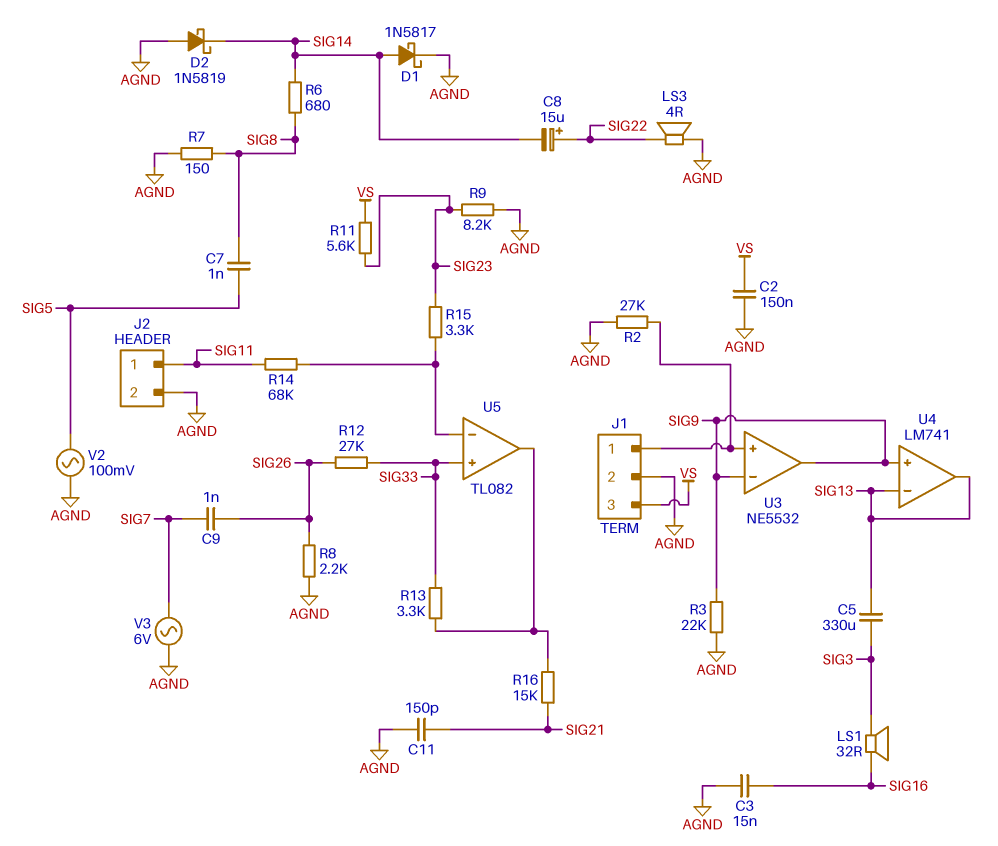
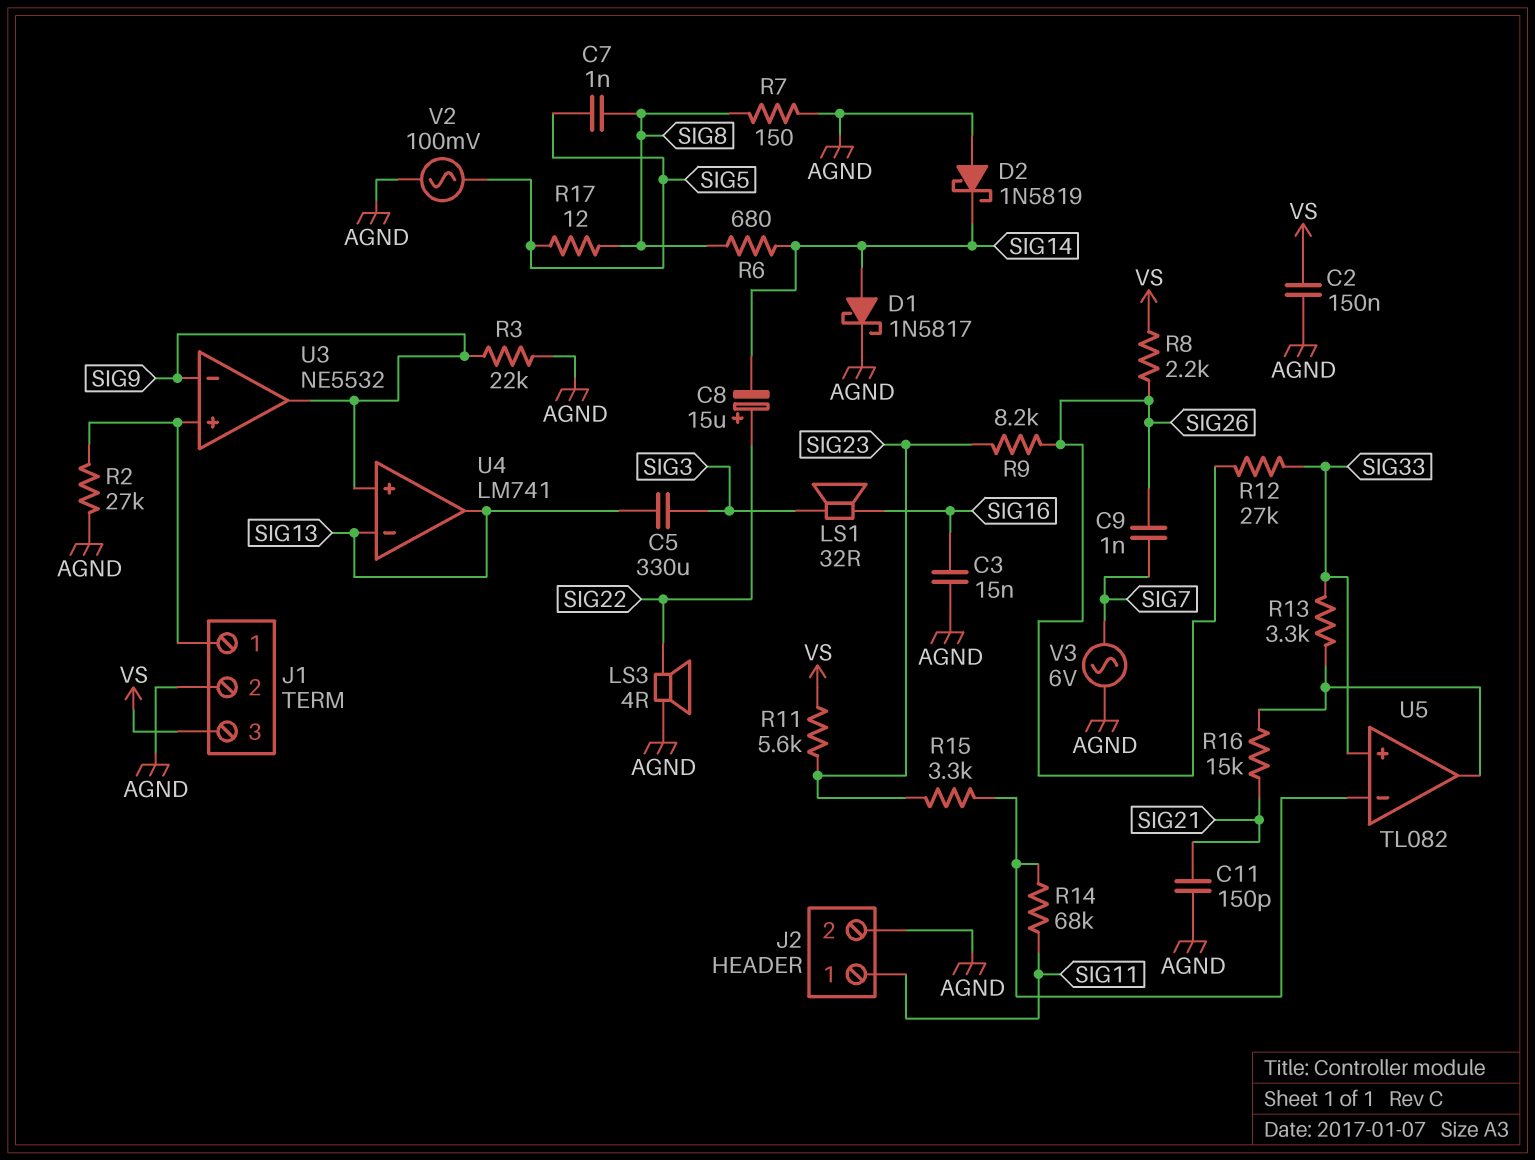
R8: 2.2k (AGND, SIG26) -> 2.2k (SIG26, VS)
R9: 8.2k (AGND, SIG23) -> 8.2k (SIG23, SIG26)
R17: none -> 12 (SIG5, SIG8)

